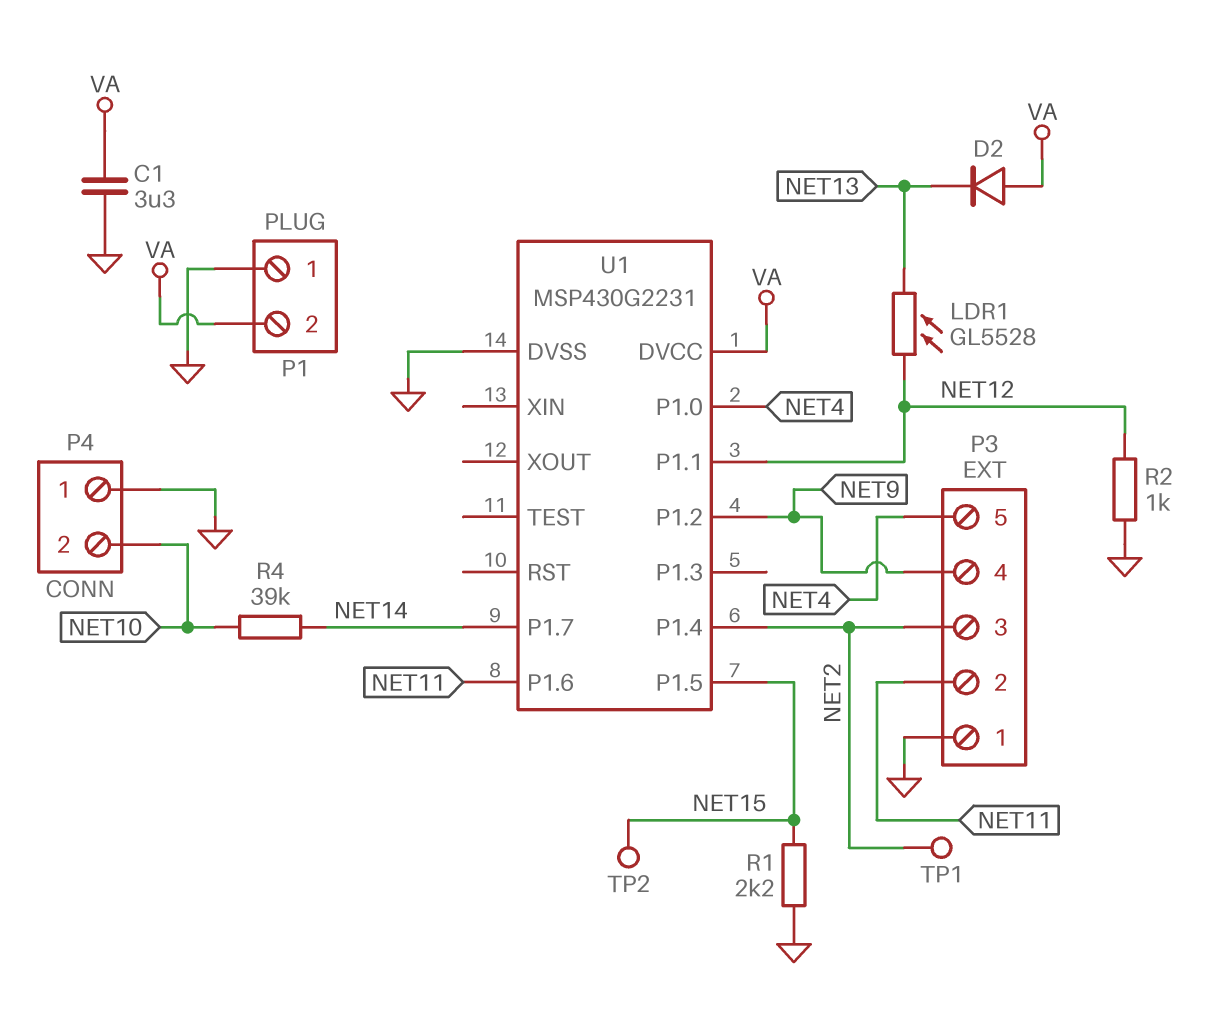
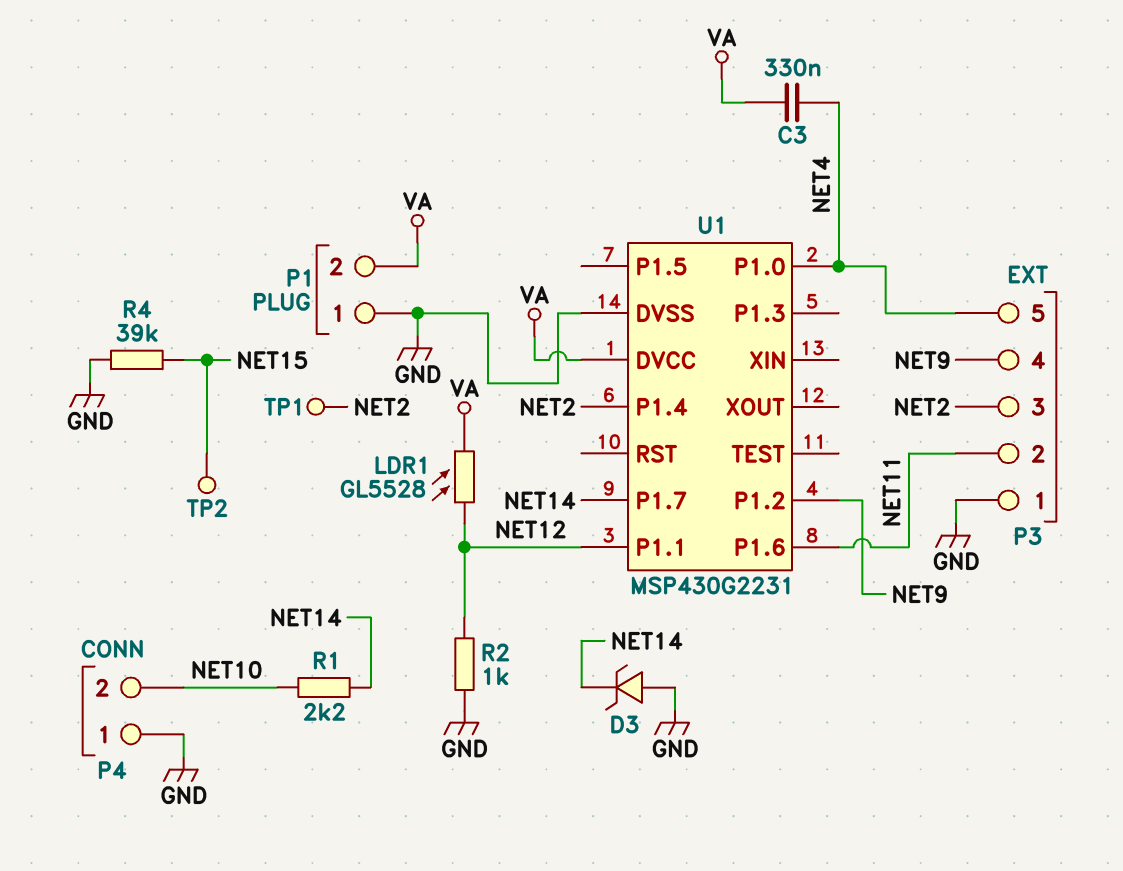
C1: 3.3uF (GND, VA) -> none
C3: none -> 330nF (NET4, VA)
D2: diode (A VA, K NET13) -> none
D3: none -> zener (A GND, K NET14)
LDR1: GL5528 (NET12, NET13) -> GL5528 (NET12, VA)
R1: 2.2k (GND, NET15) -> 2.2k (NET10, NET14)
R4: 39k (NET10, NET14) -> 39k (GND, NET15)
U1 pin P1.5: NET15 -> none

